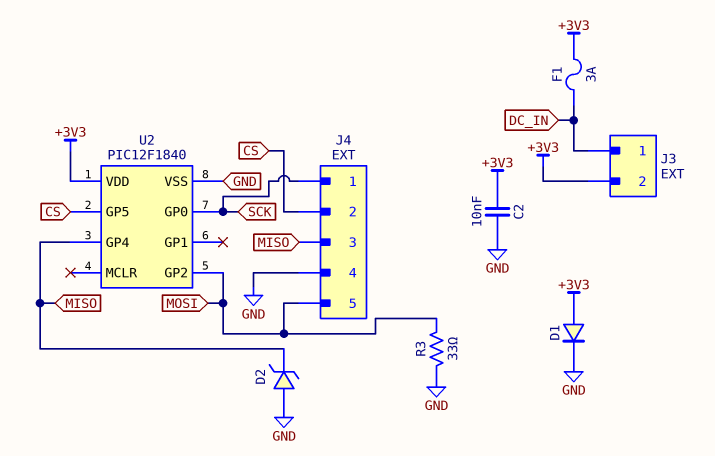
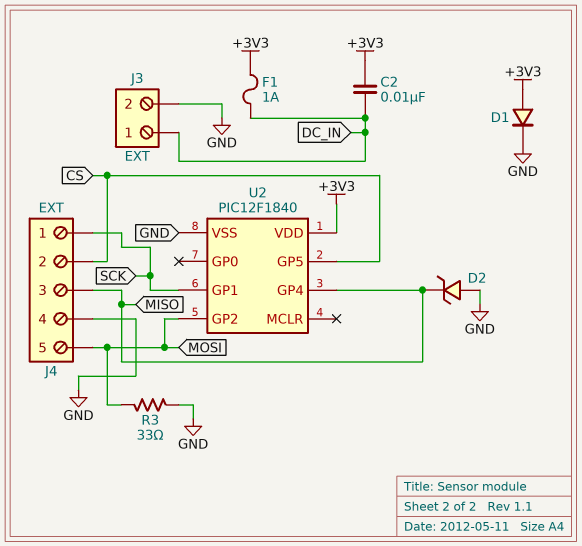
C2: 10nF (+3V3, GND) -> 10nF (+3V3, DC_IN)
F1: 3A (+3V3, DC_IN) -> 1A (+3V3, DC_IN)
J3 pin 2: +3V3 -> GND
U2 pin GP0: SCK -> none
U2 pin GP1: none -> SCK

